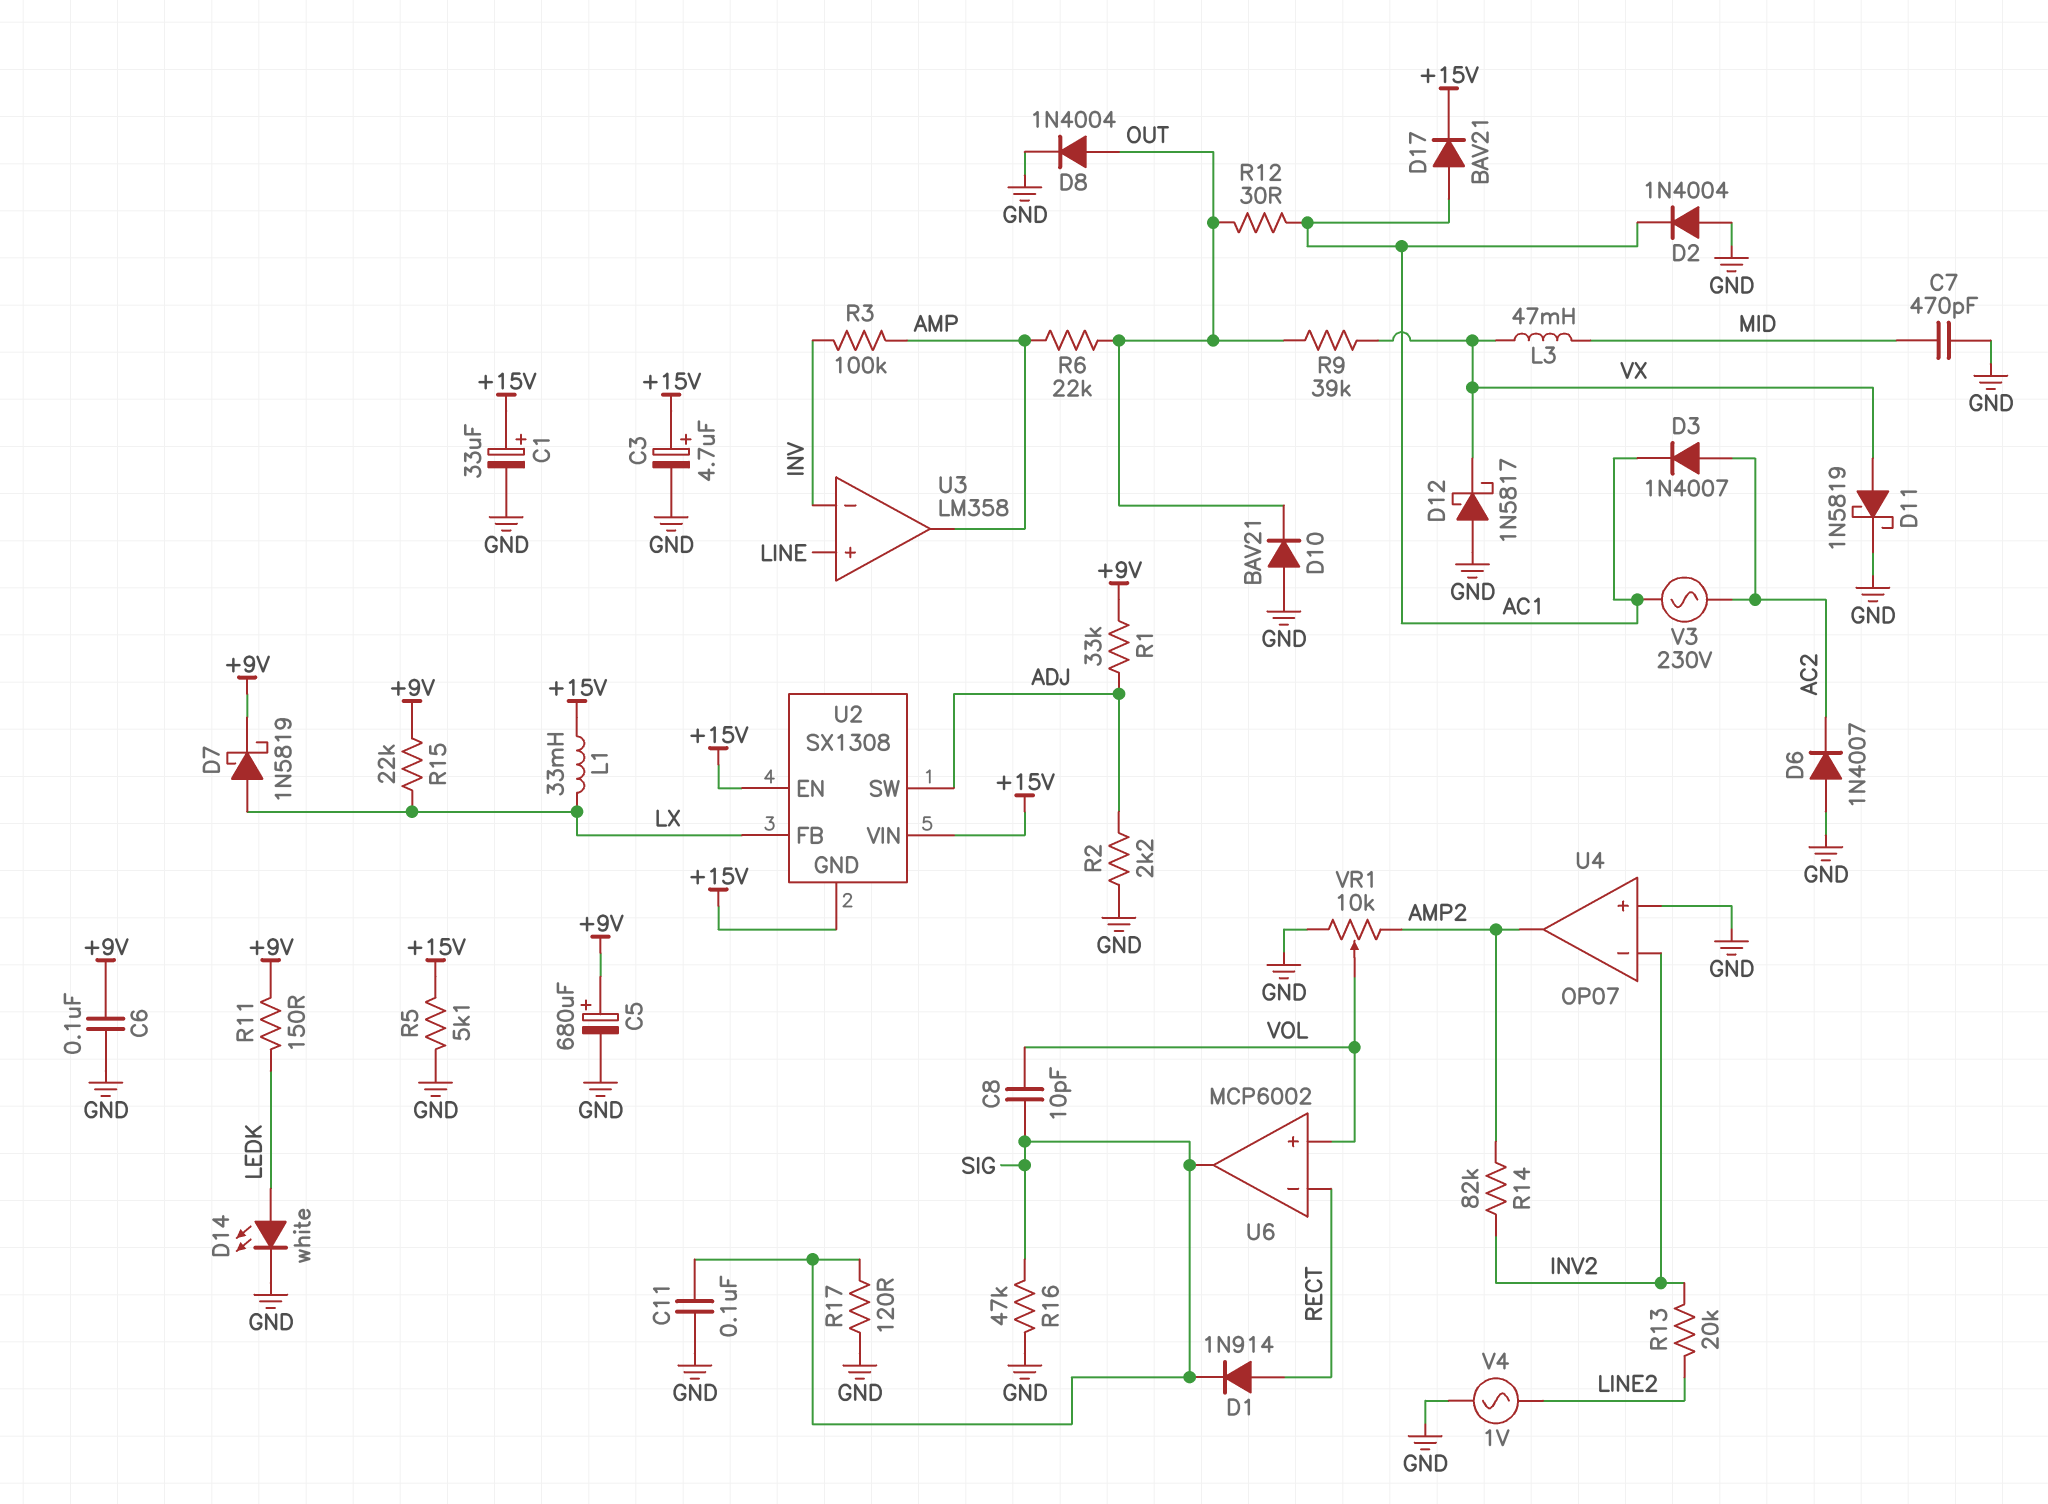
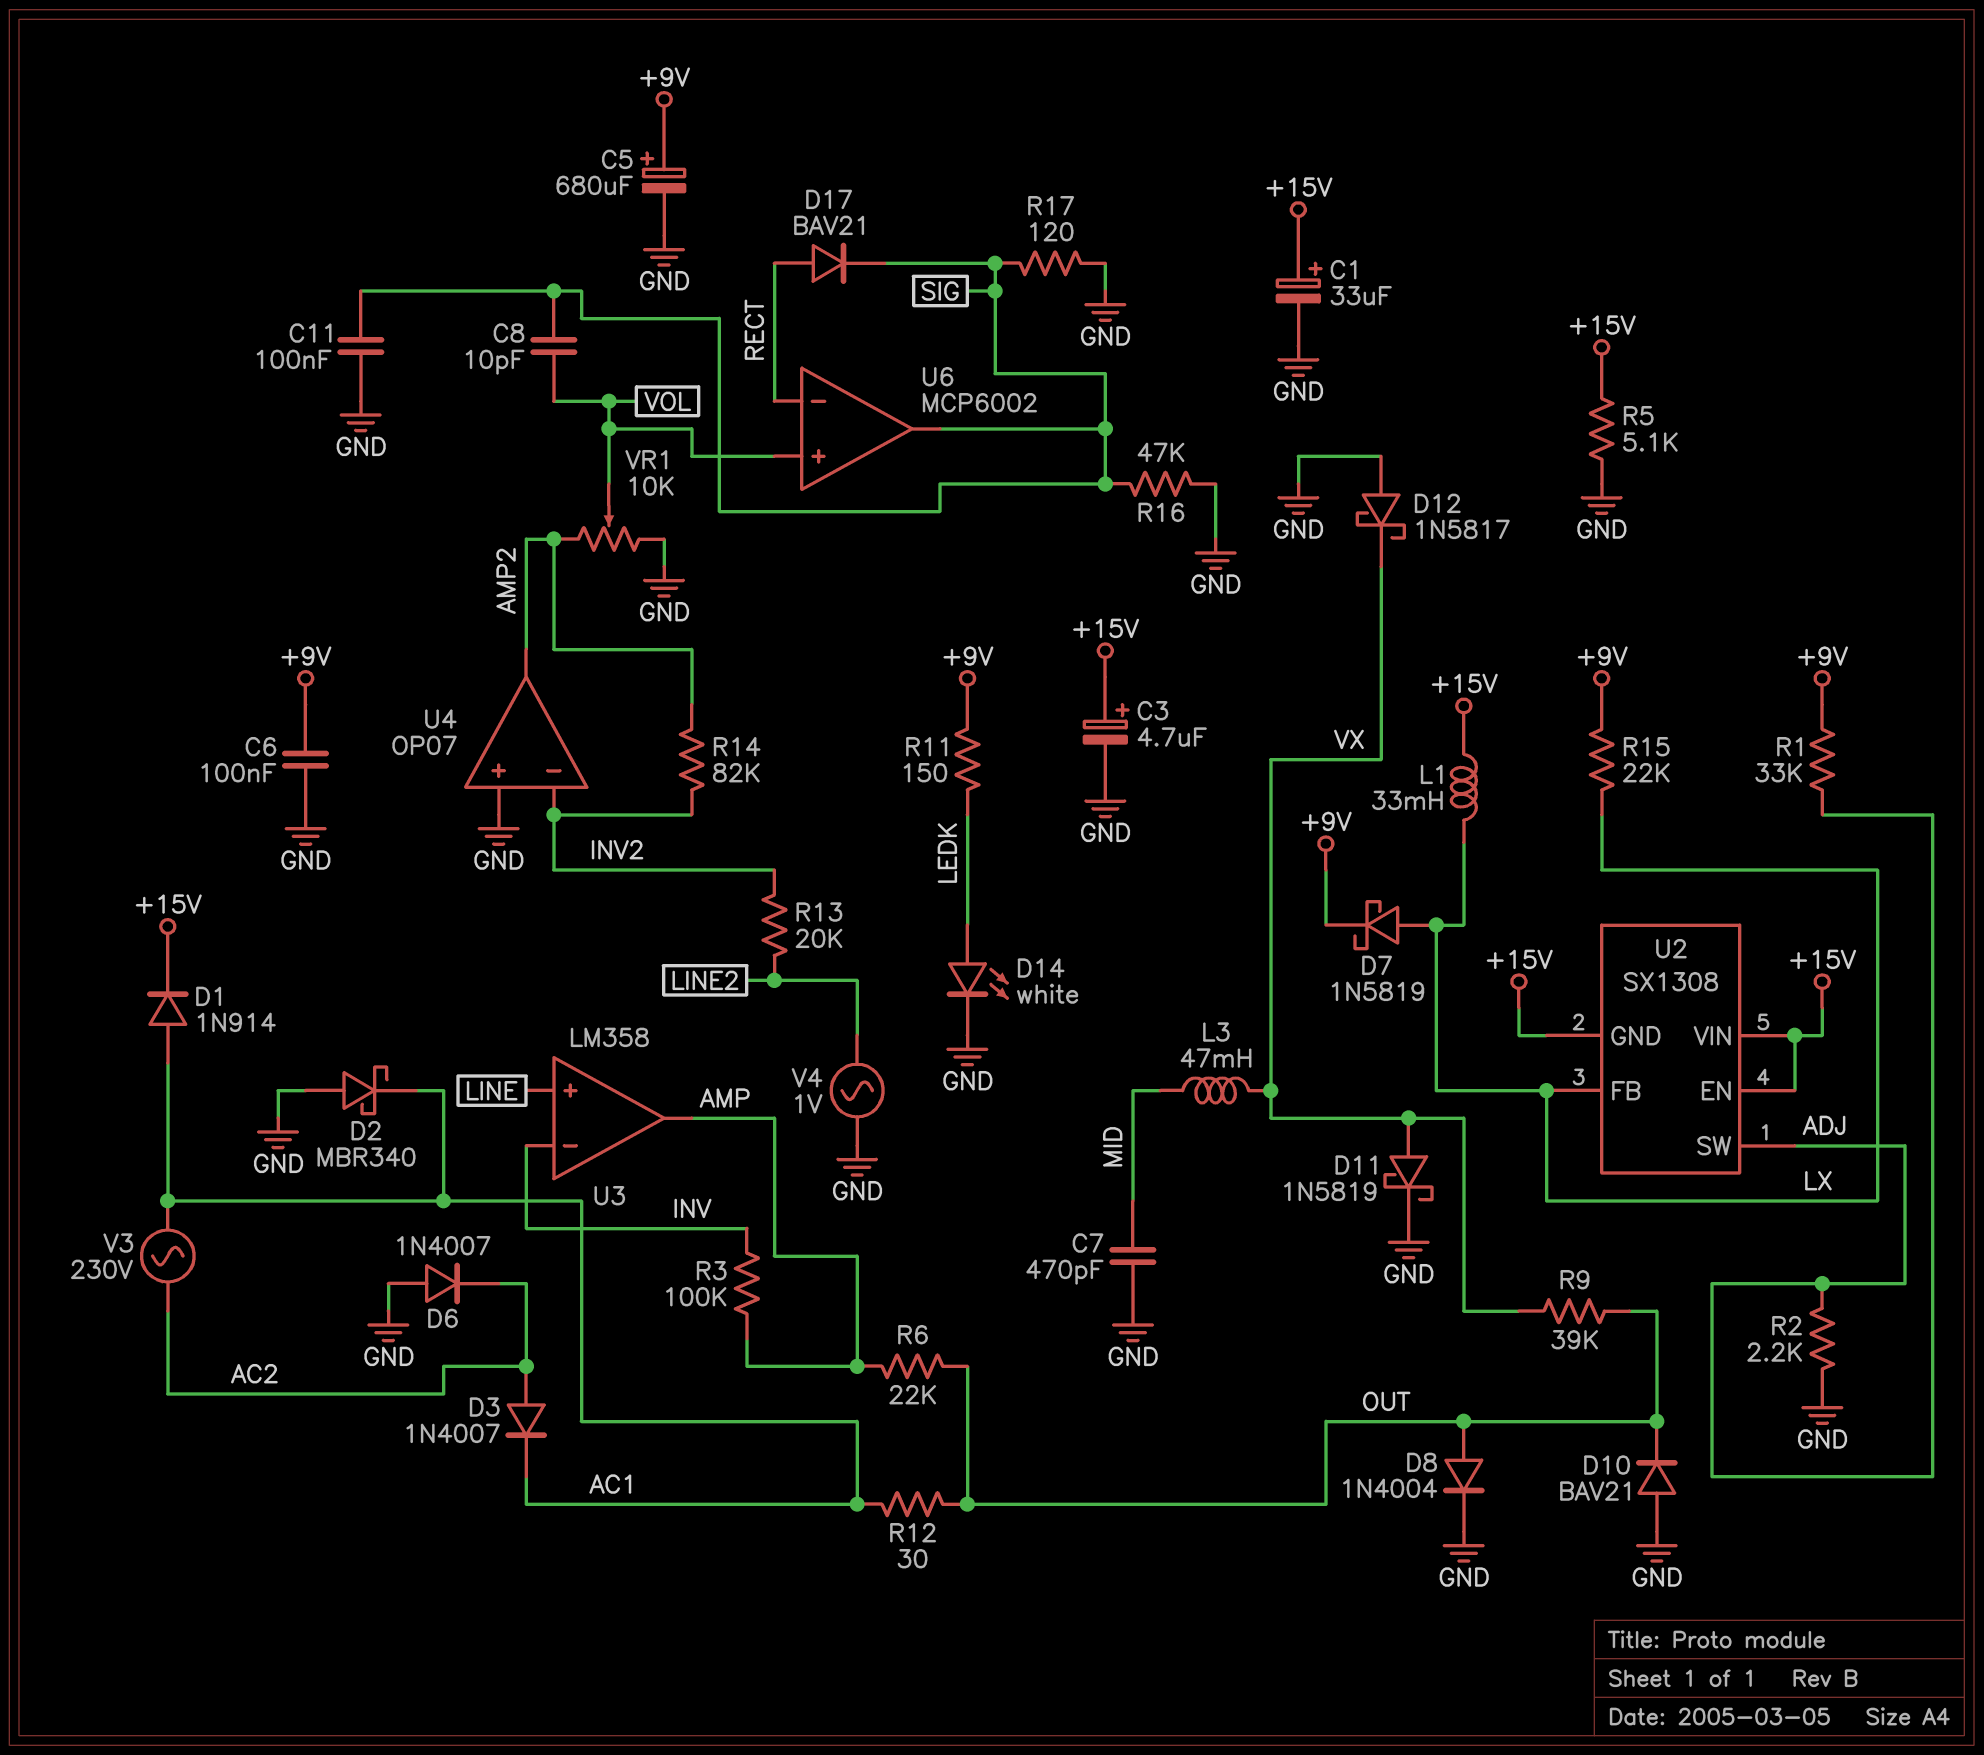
D1: diode 1N914 (A RECT, K SIG) -> diode 1N914 (A AC1, K +15V)
D2: diode 1N4004 (A GND, K AC1) -> schottky MBR340 (A GND, K AC1)
D17: diode BAV21 (A AC1, K +15V) -> diode BAV21 (A RECT, K SIG)

